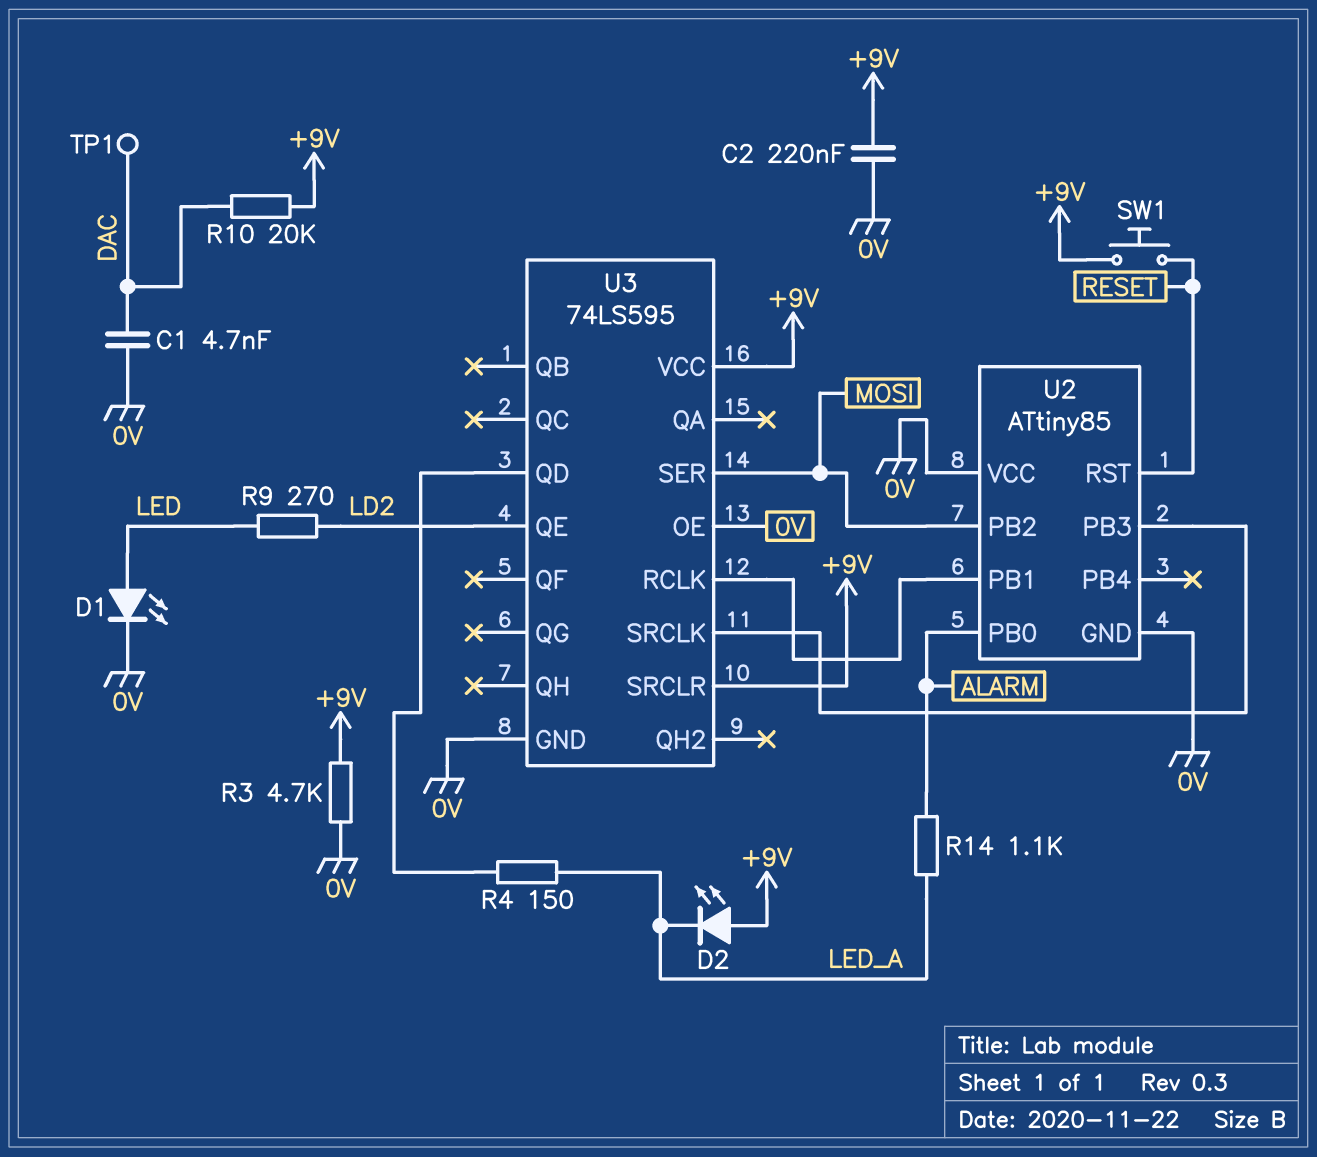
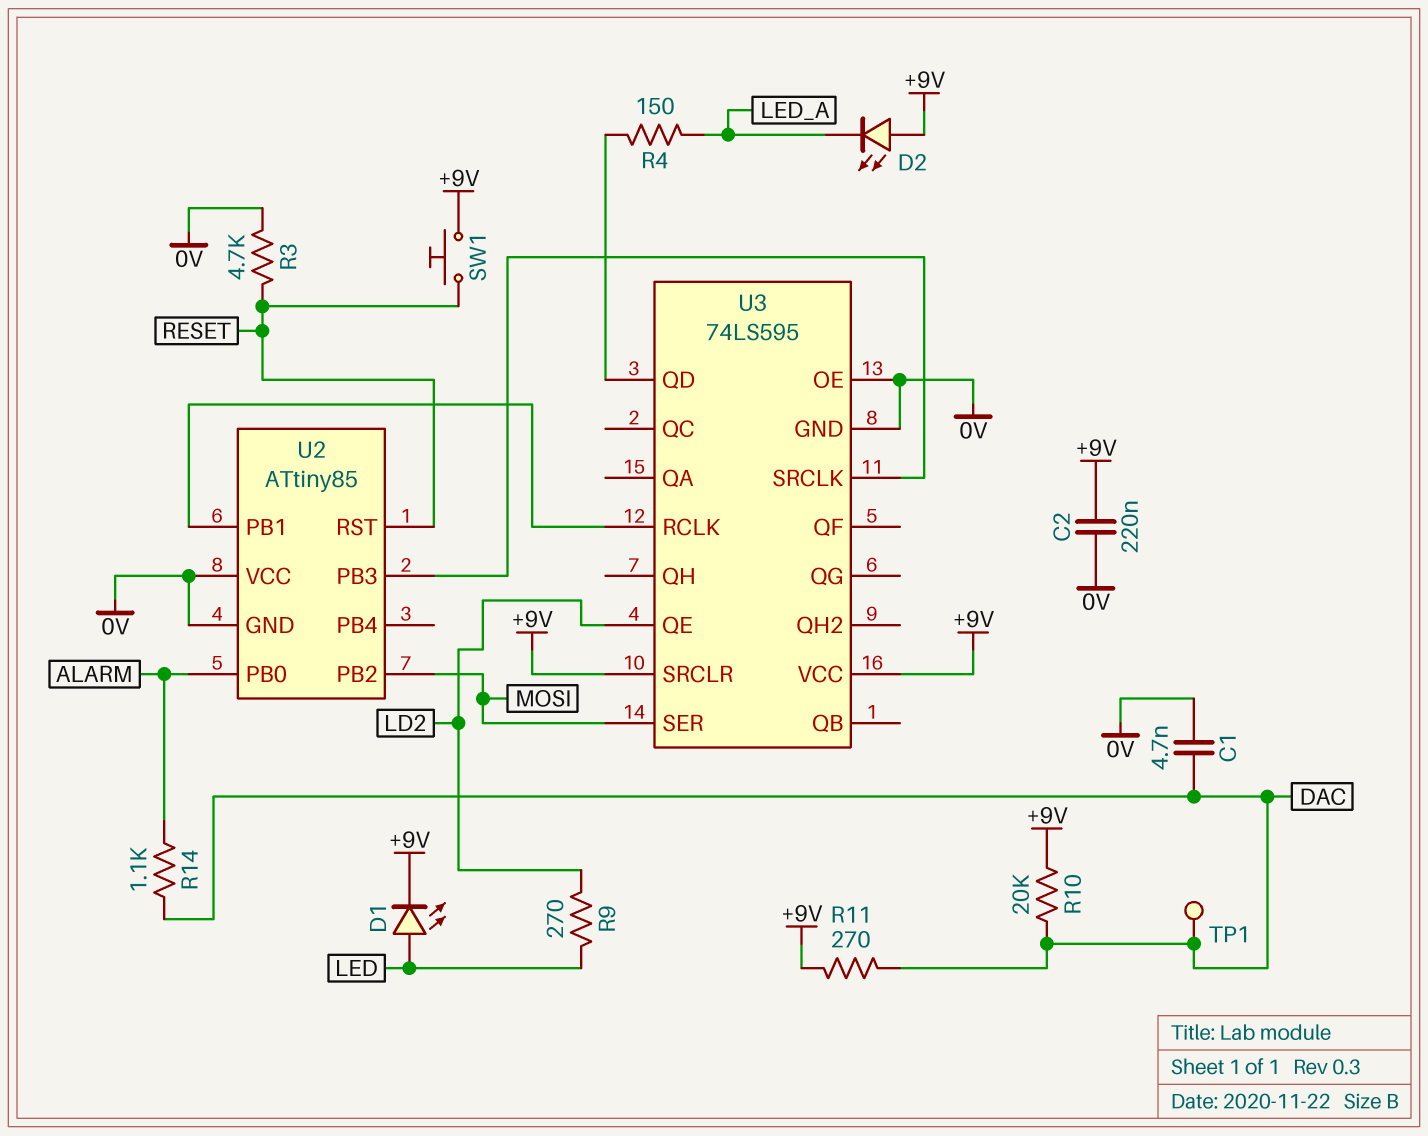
D1: LED (A LED, K 0V) -> LED (A LED, K +9V)
R3: 4.7k (+9V, 0V) -> 4.7k (0V, RESET)
R11: none -> 270 (+9V, DAC)
R14: 1.1k (ALARM, LED_A) -> 1.1k (ALARM, DAC)

